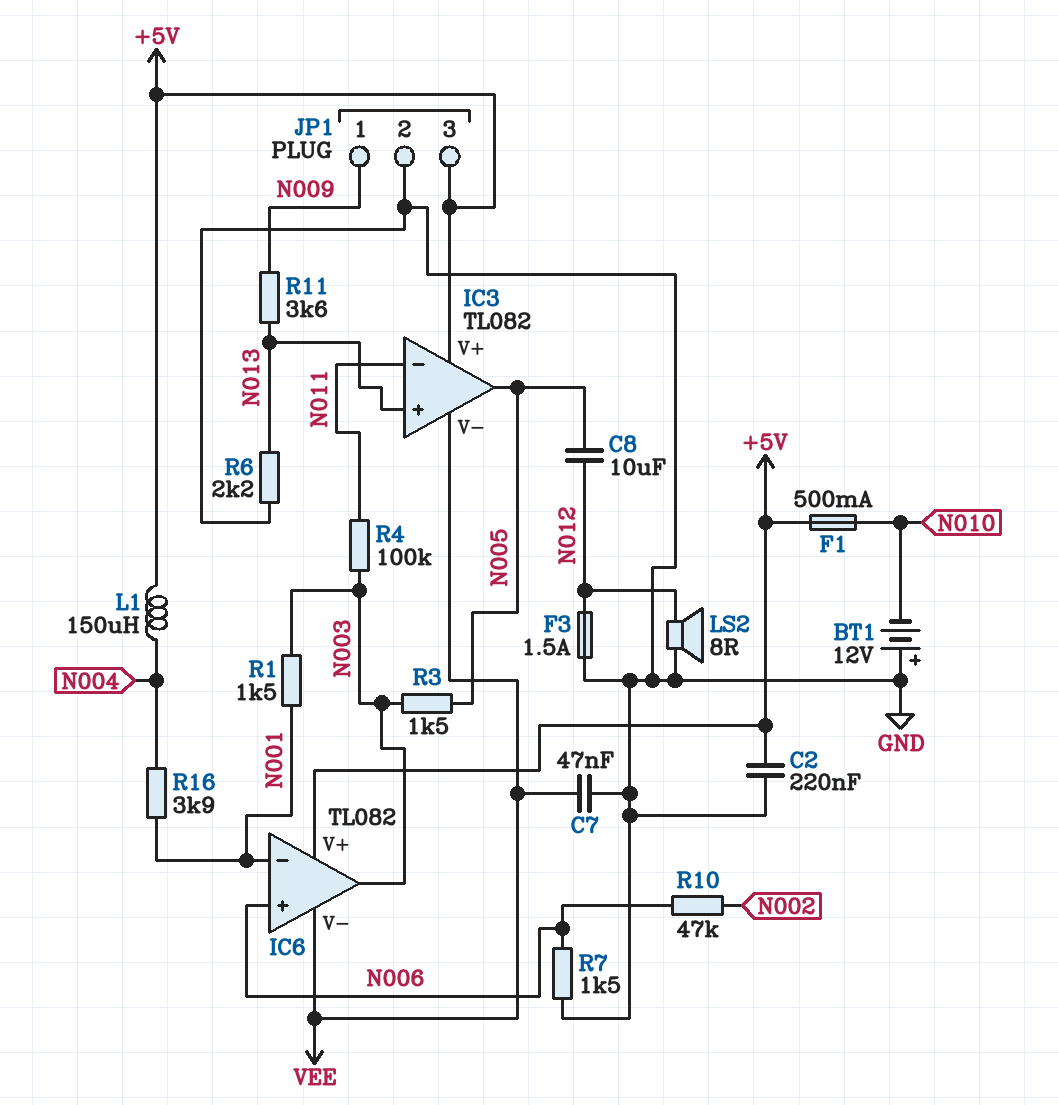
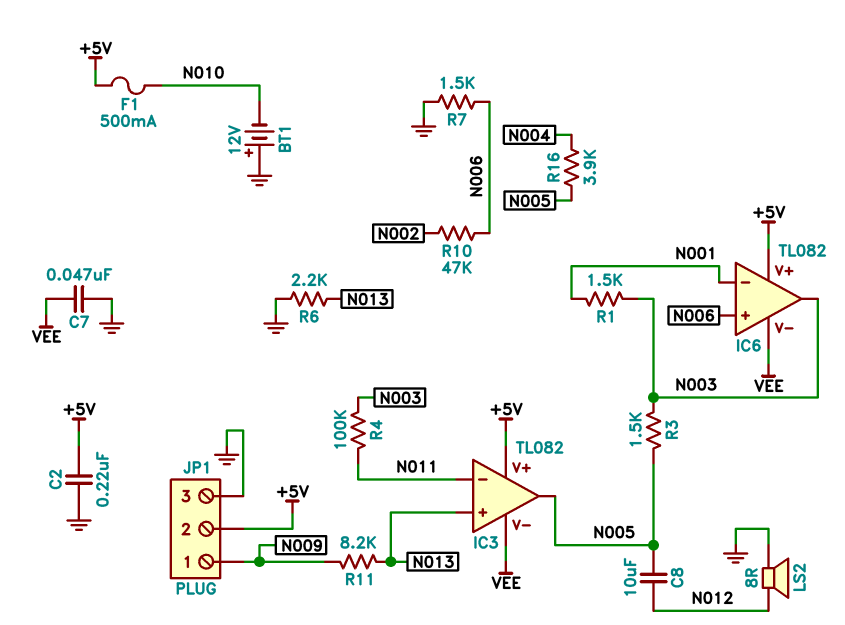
F3: 1.5A (GND, N012) -> none
JP1 pin 2: GND -> +5V
JP1 pin 3: +5V -> GND
L1: 150uH (+5V, N004) -> none
R11: 3.6k (N009, N013) -> 8.2k (N009, N013)
R16: 3.9k (N001, N004) -> 3.9k (N004, N005)

